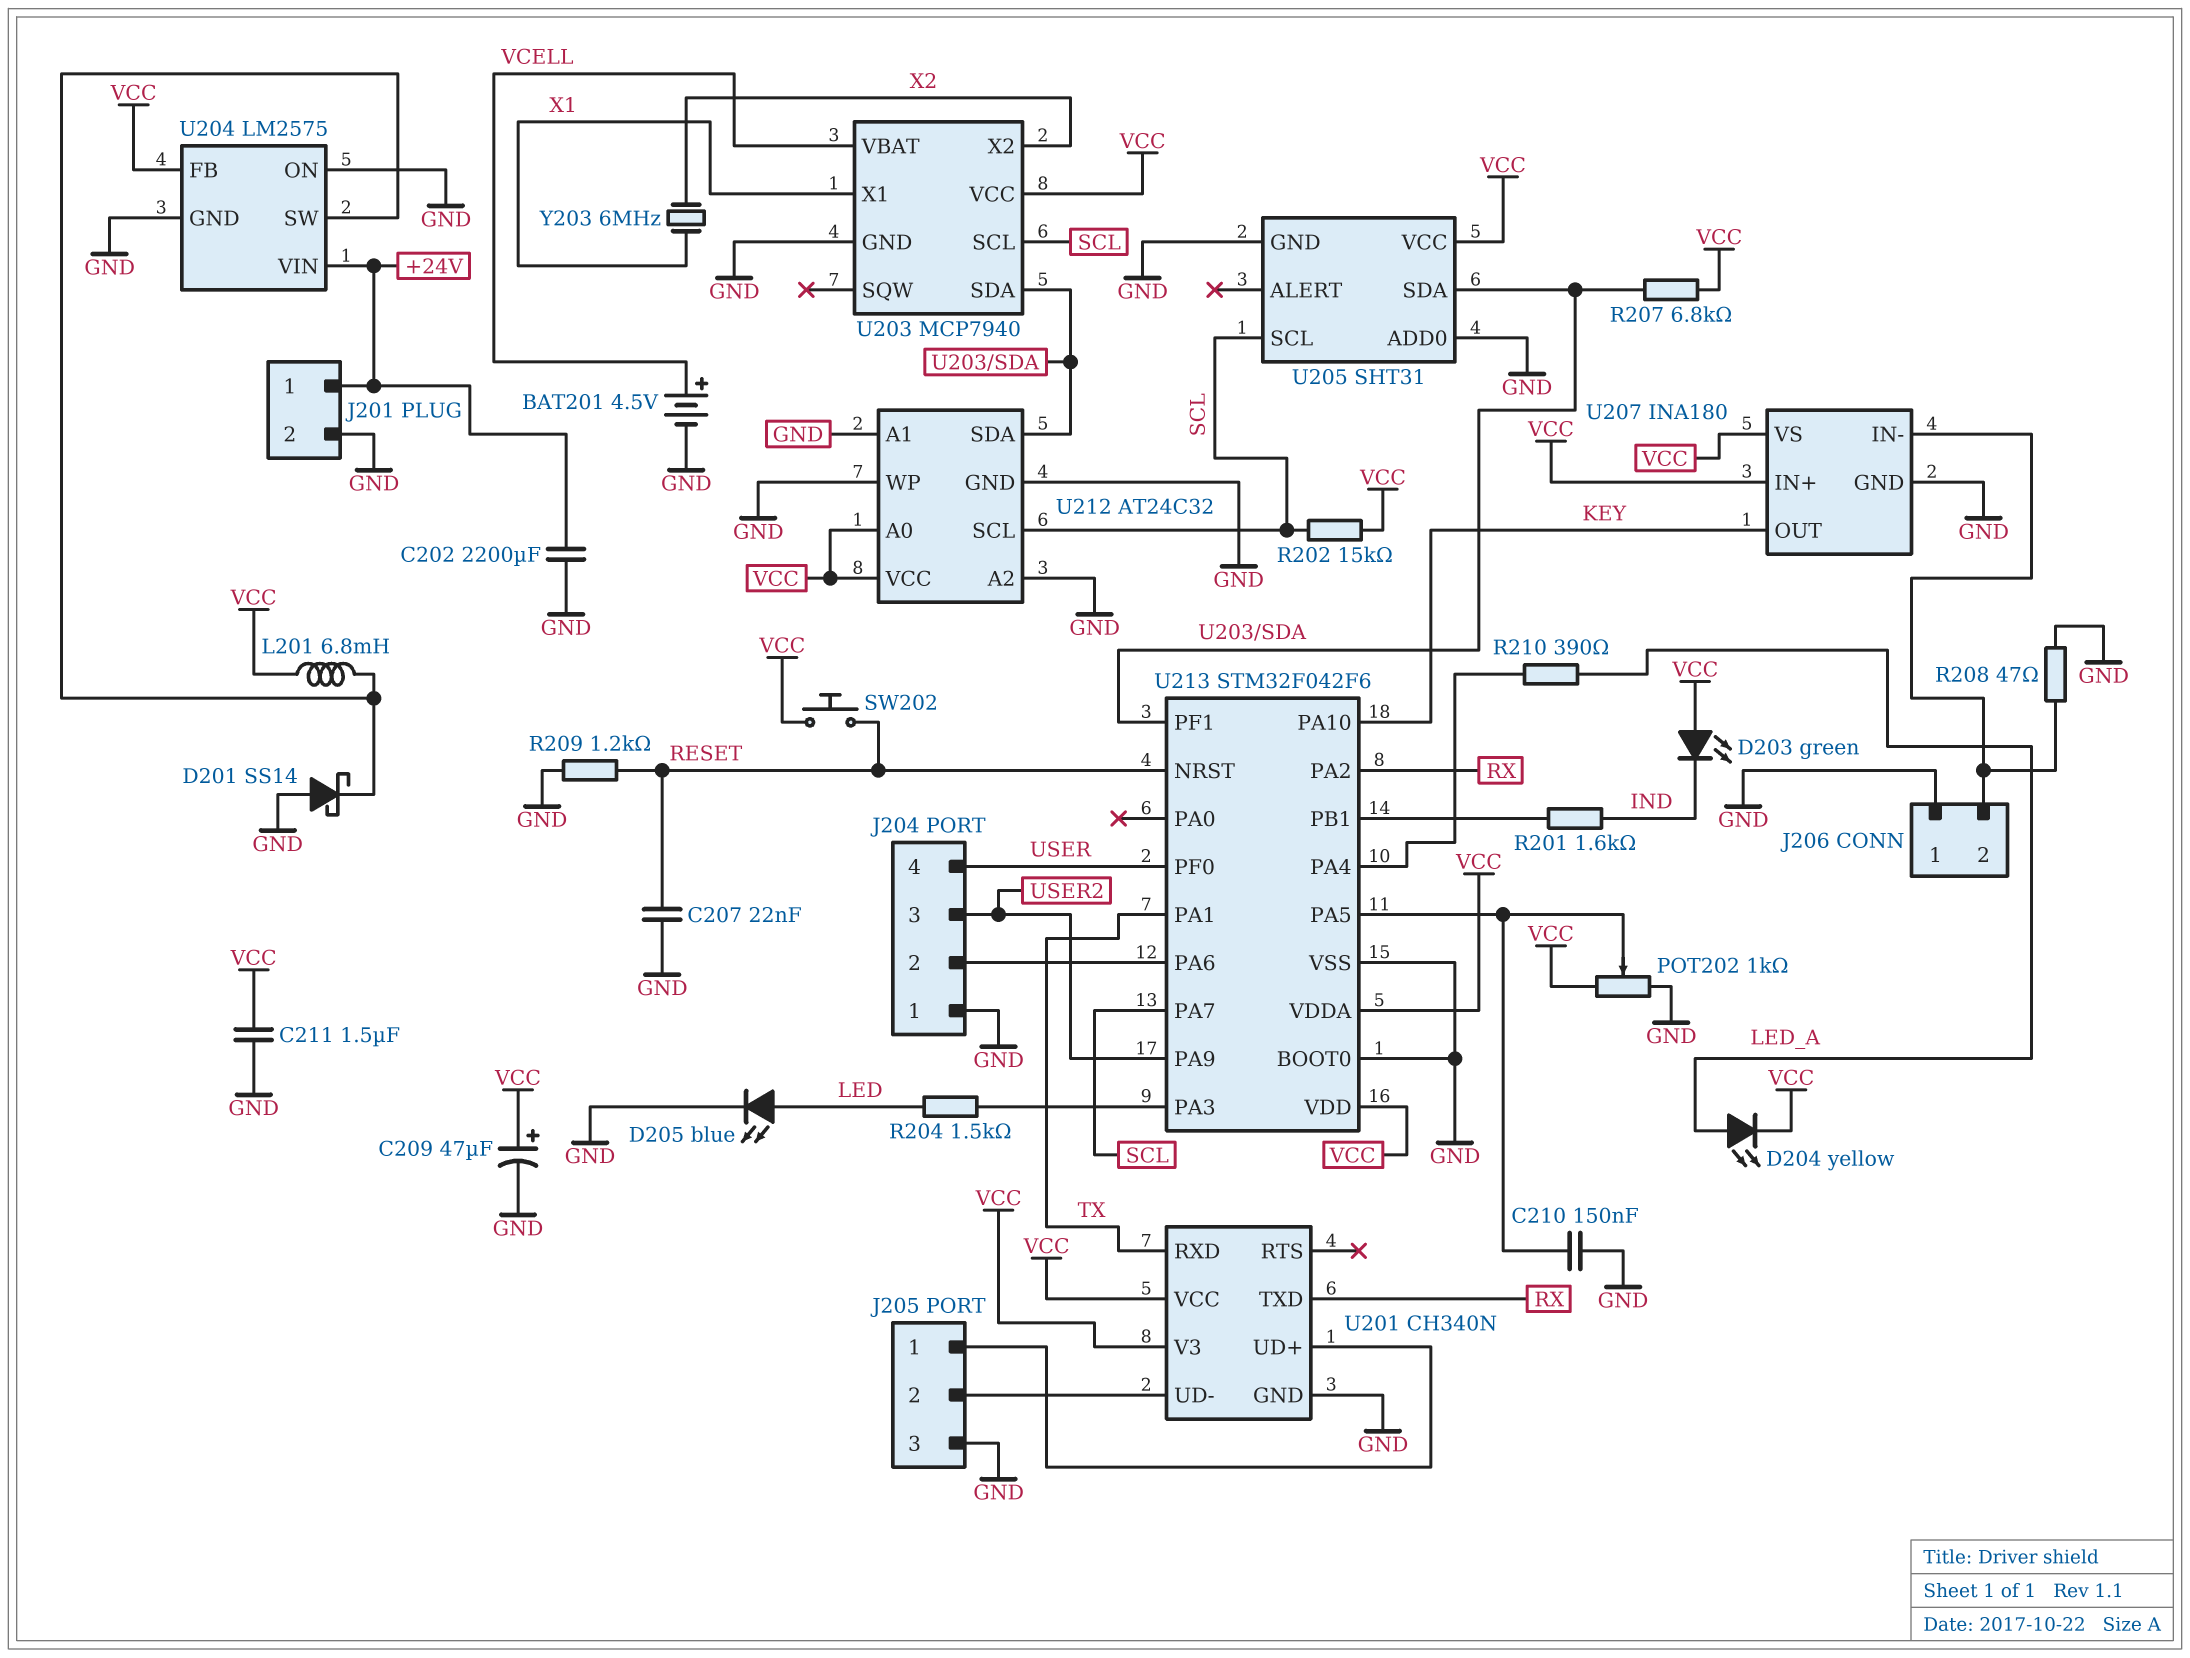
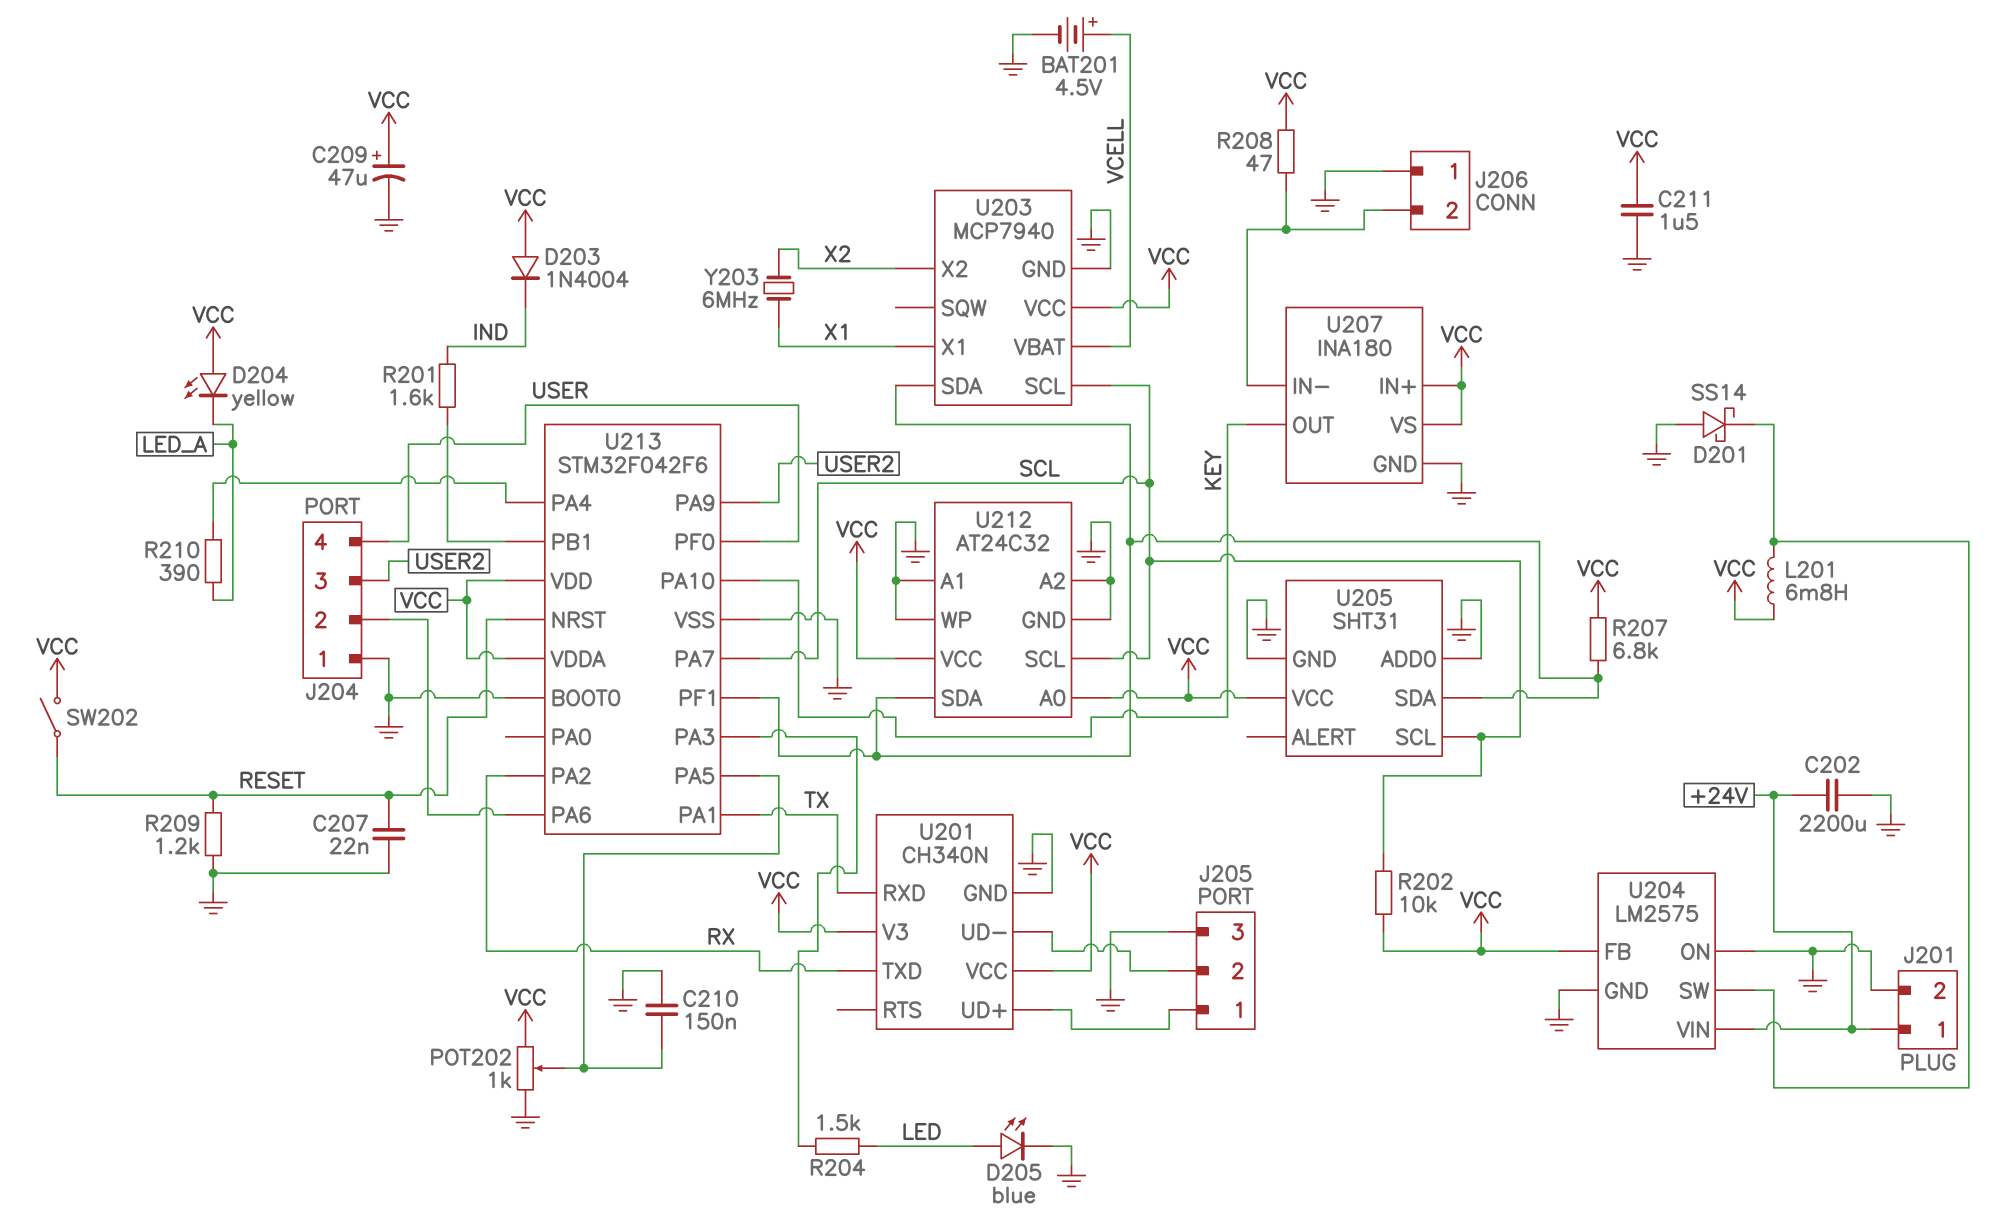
D203: LED green (A VCC, K IND) -> diode 1N4004 (A VCC, K IND)
D204: LED yellow (A LED_A, K VCC) -> LED yellow (A VCC, K LED_A)
R202: 15k (SCL, VCC) -> 10k (SCL, VCC)
R208: 47 (GND, J206/2) -> 47 (J206/2, VCC)
SW202: button (RESET, VCC) -> switch (RESET, VCC)

